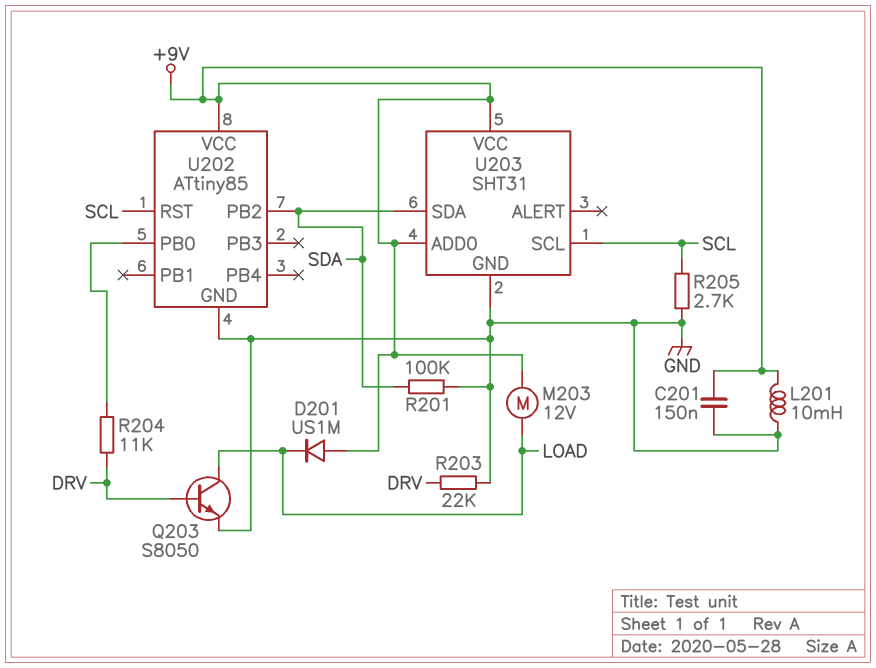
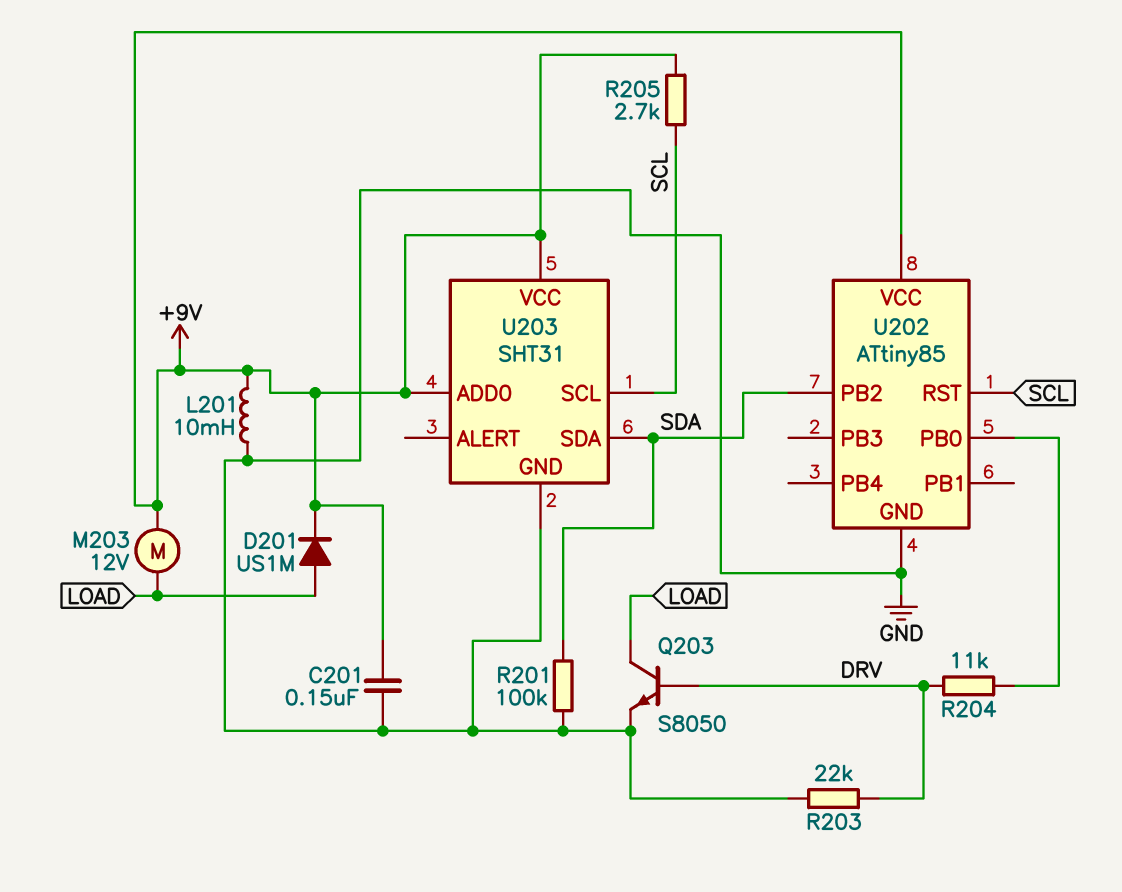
D201: diode US1M (A +9V, K LOAD) -> diode US1M (A LOAD, K +9V)
R205: 2.7k (GND, SCL) -> 2.7k (+9V, SCL)

